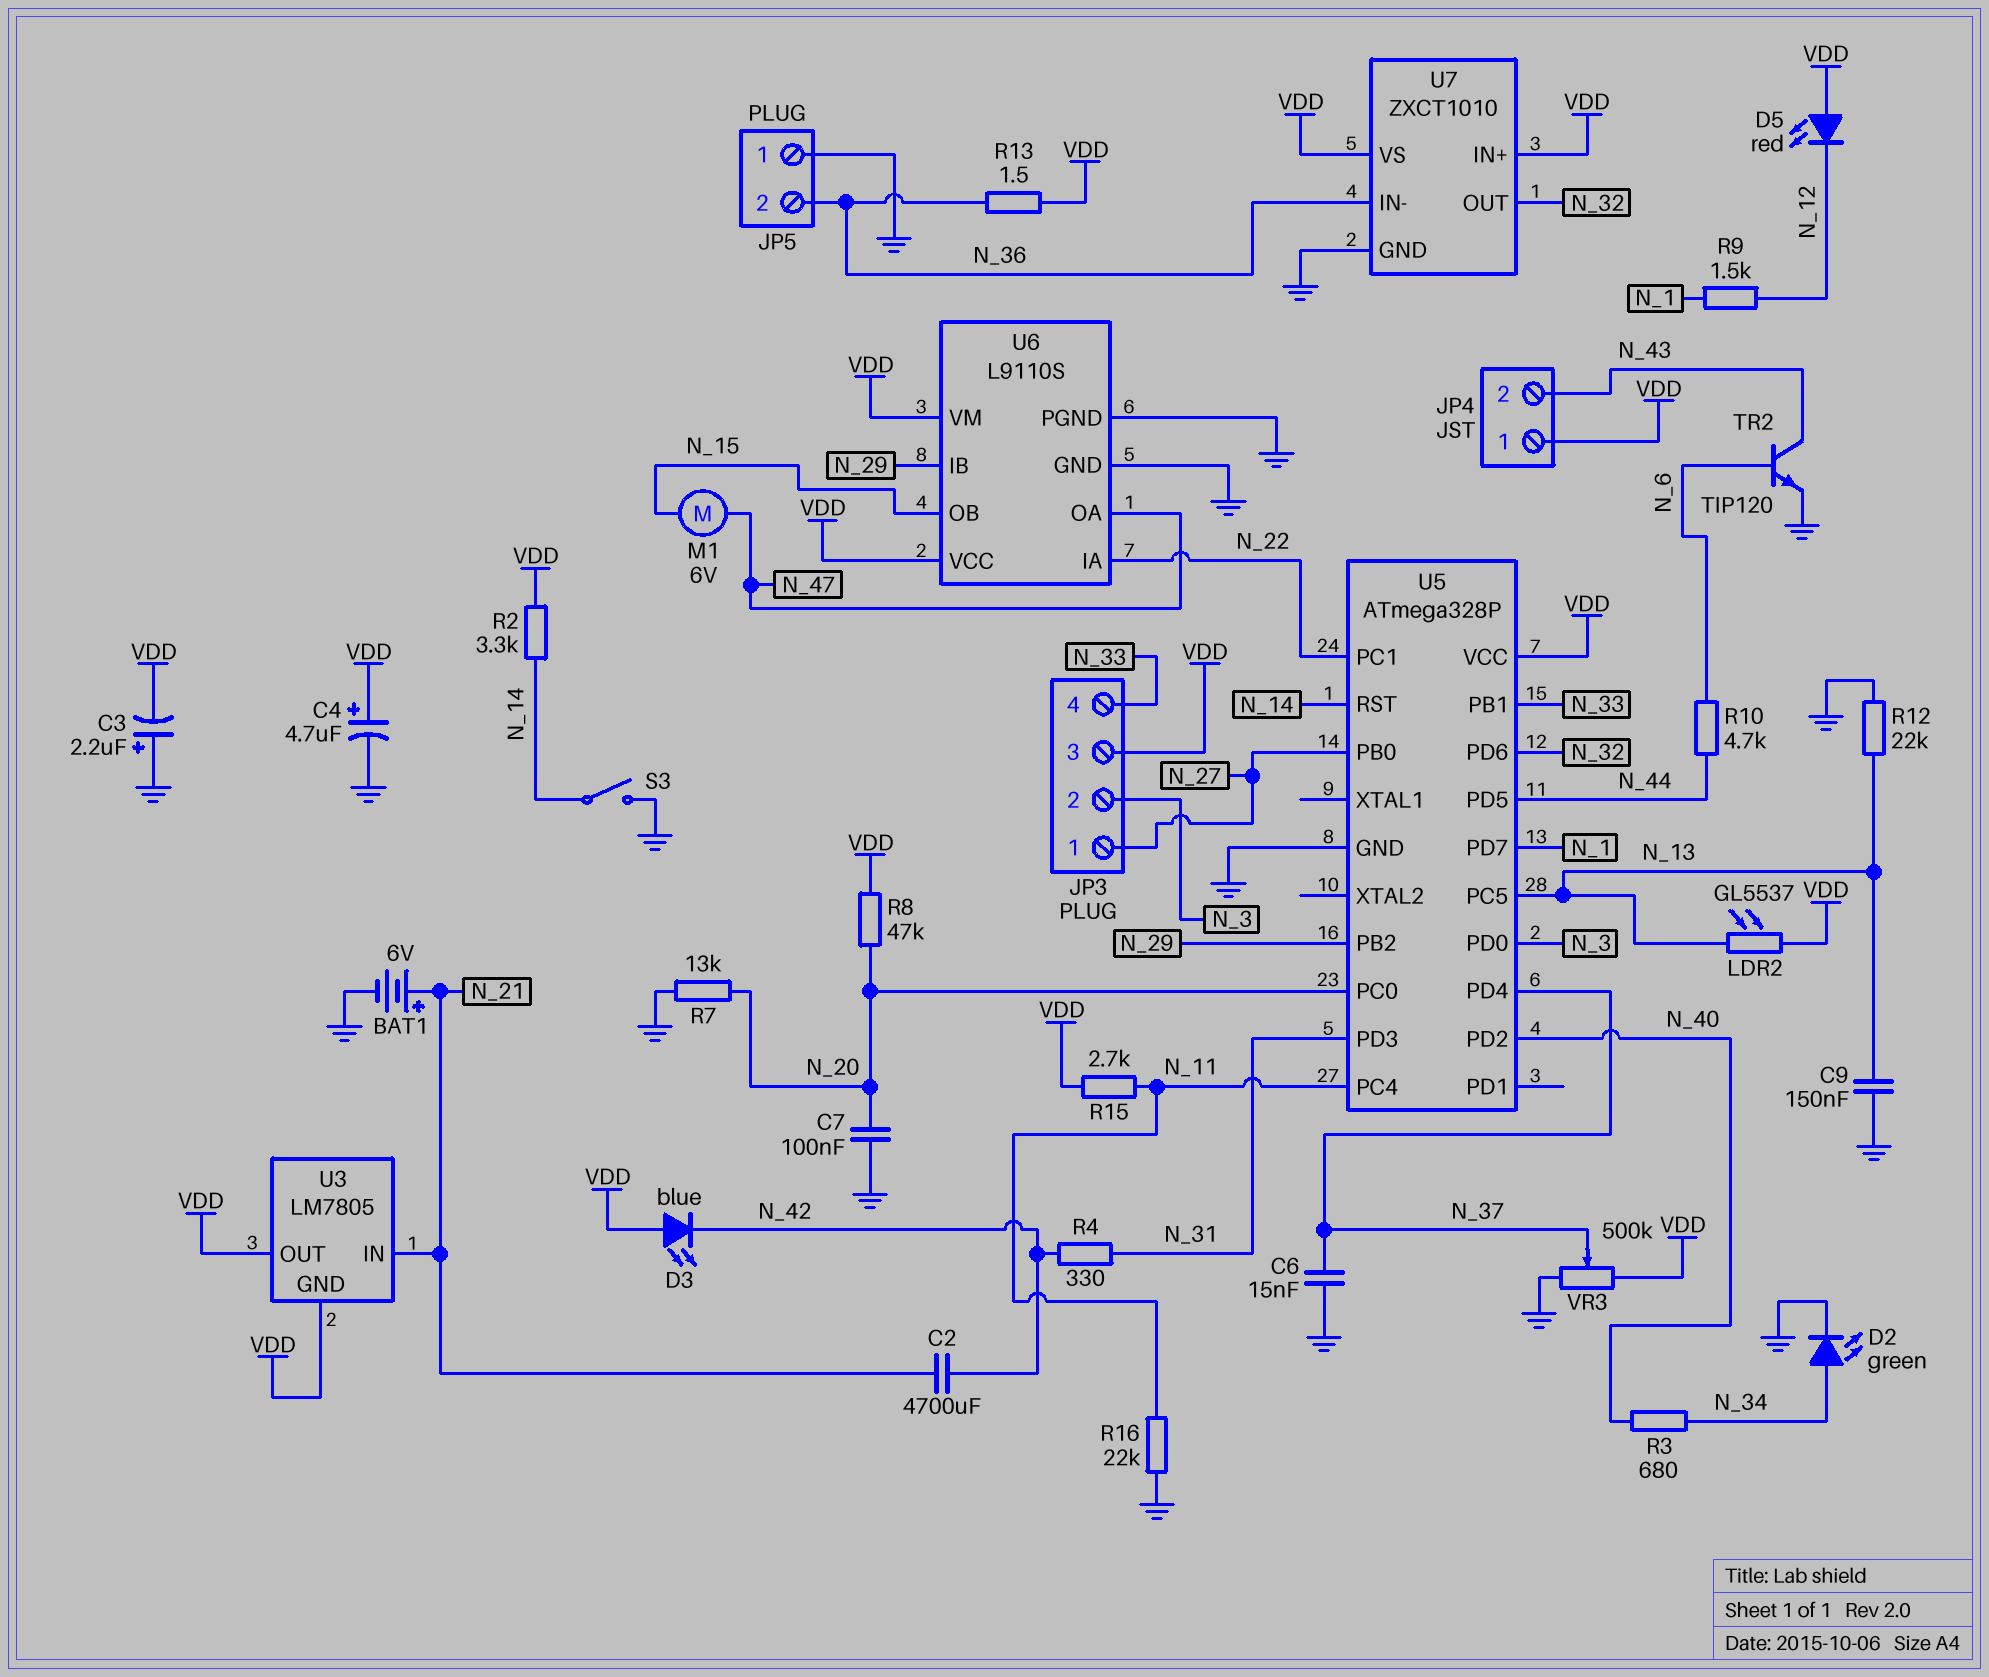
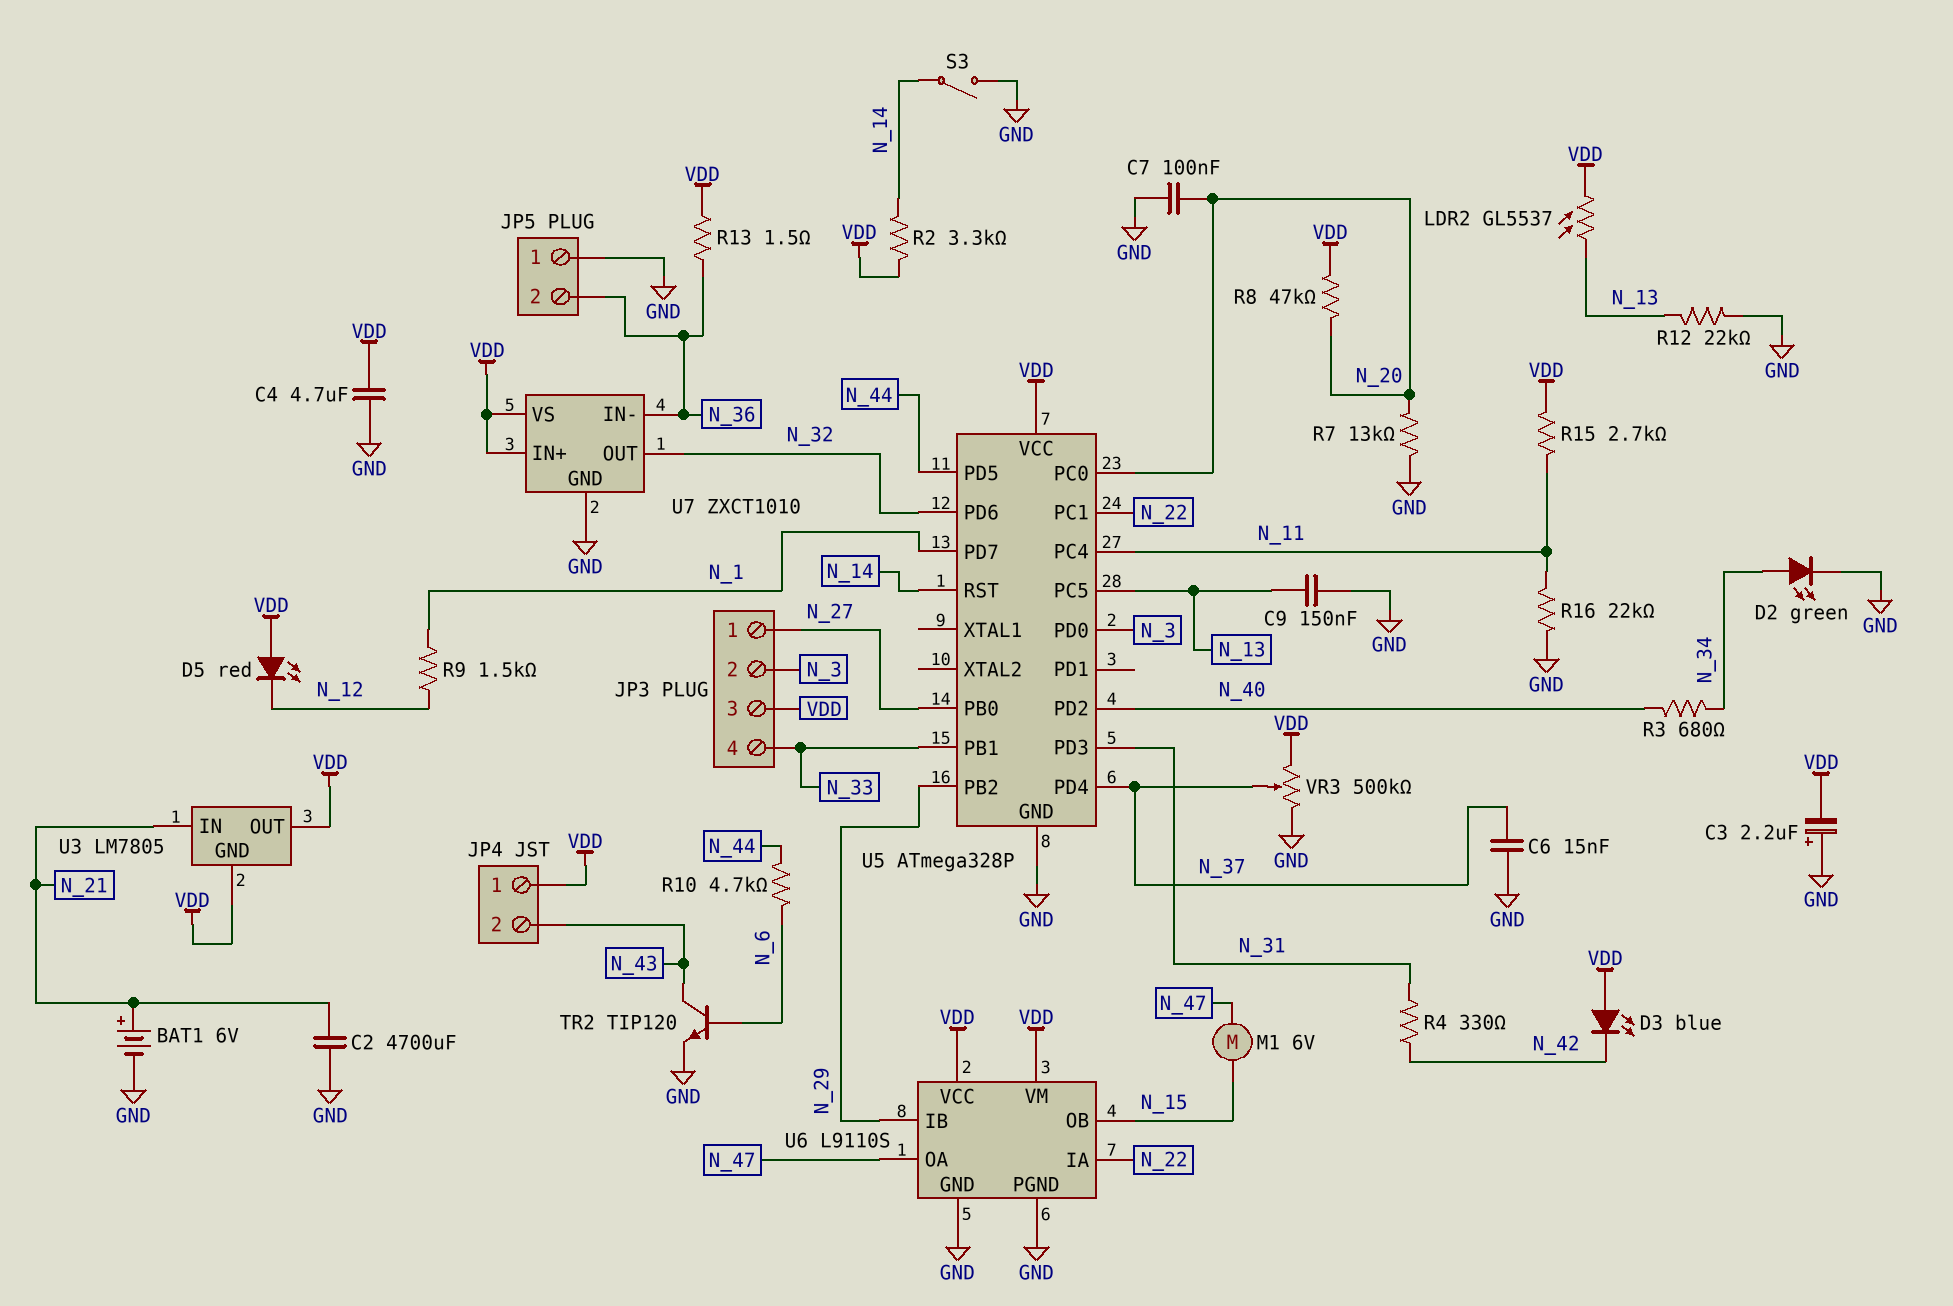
C2: 4700uF (N_21, N_42) -> 4700uF (GND, N_21)
C4: 4.7uF (plus VDD, minus GND) -> 4.7uF (GND, VDD)

